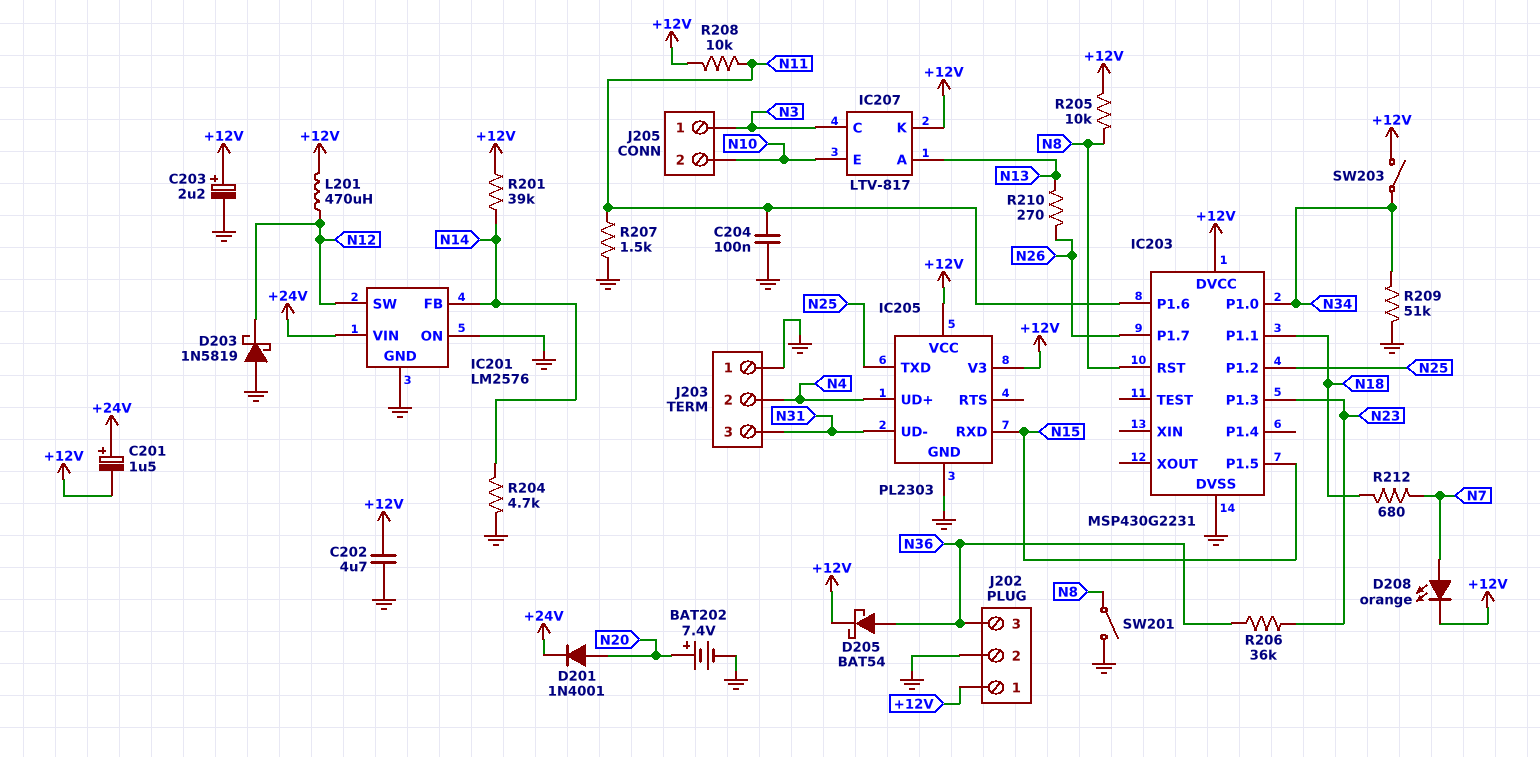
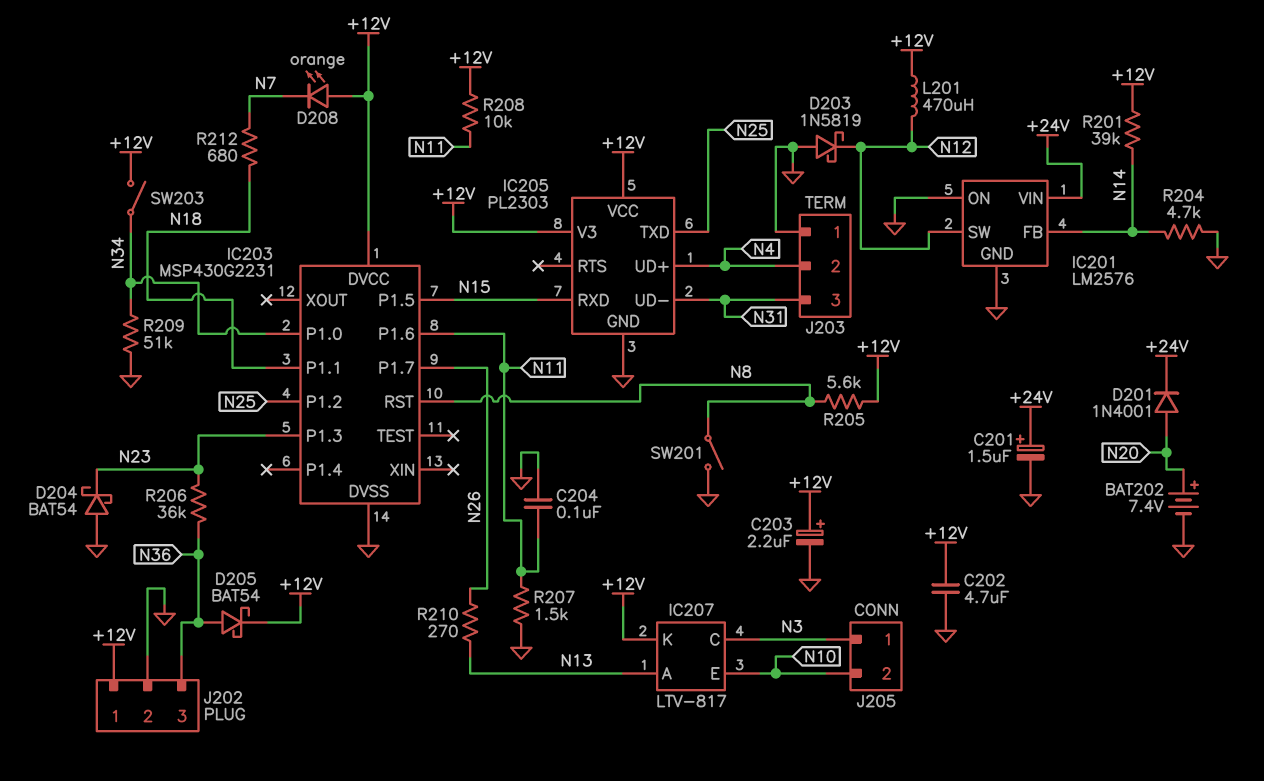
C201: 1.5uF (plus +24V, minus +12V) -> 1.5uF (plus +24V, minus GND)
D204: none -> schottky BAT54 (A GND, K N23)
D208: LED orange (A N7, K +12V) -> LED orange (A +12V, K N7)
R205: 10k (+12V, N8) -> 5.6k (+12V, N8)

